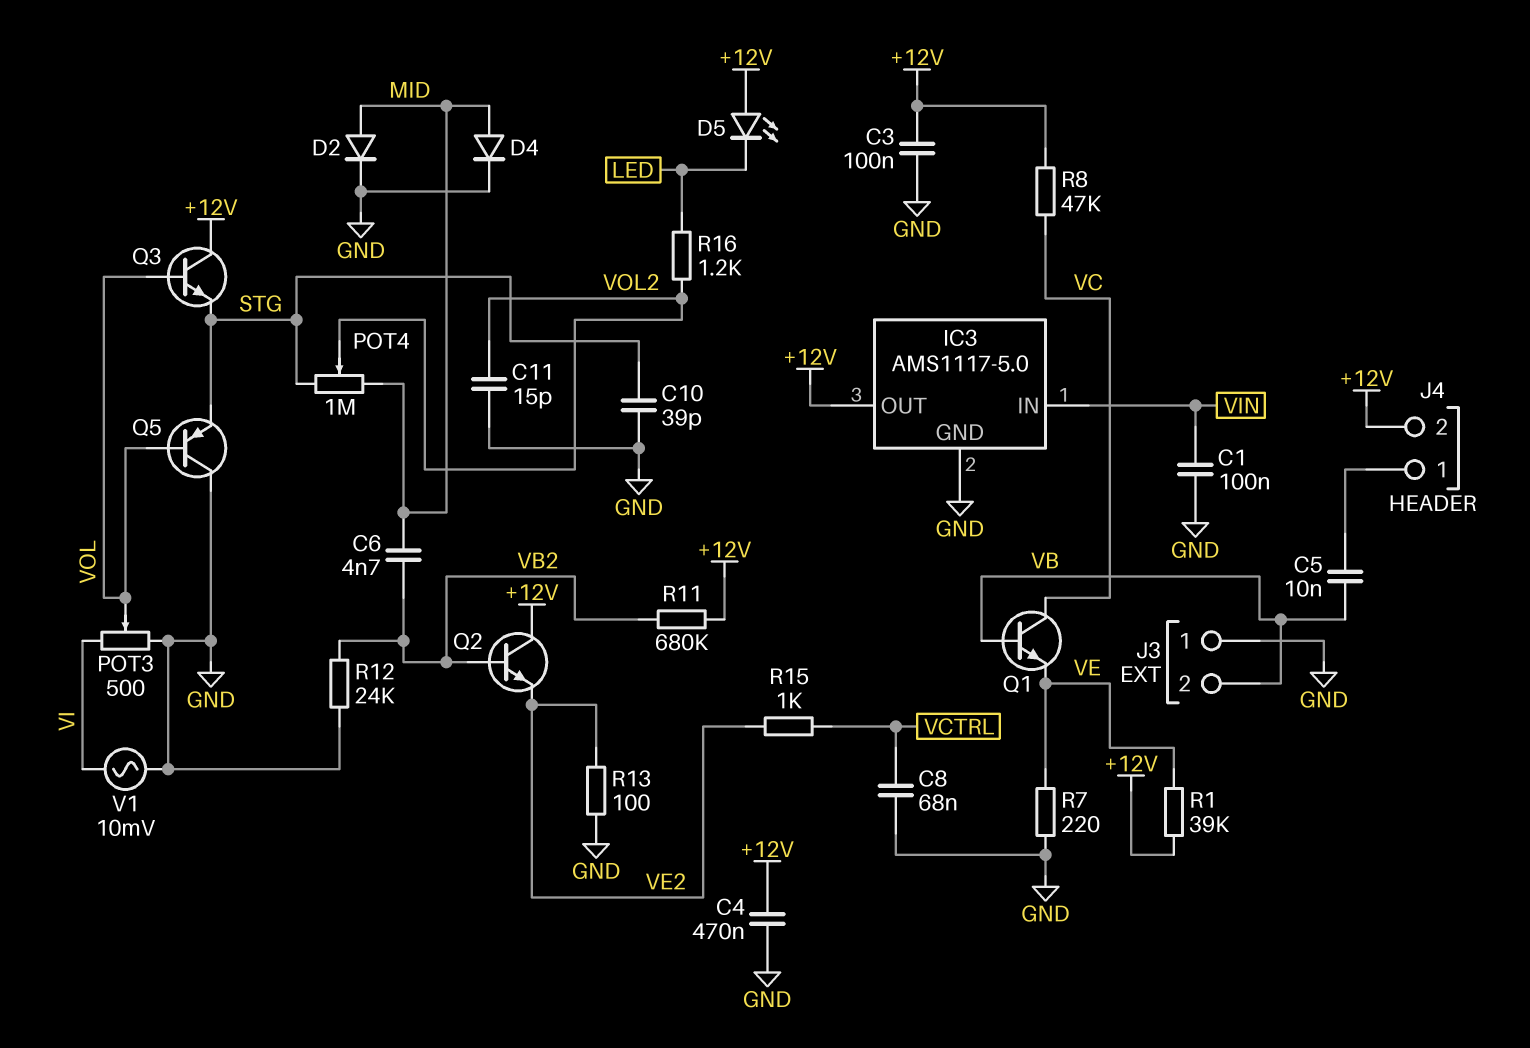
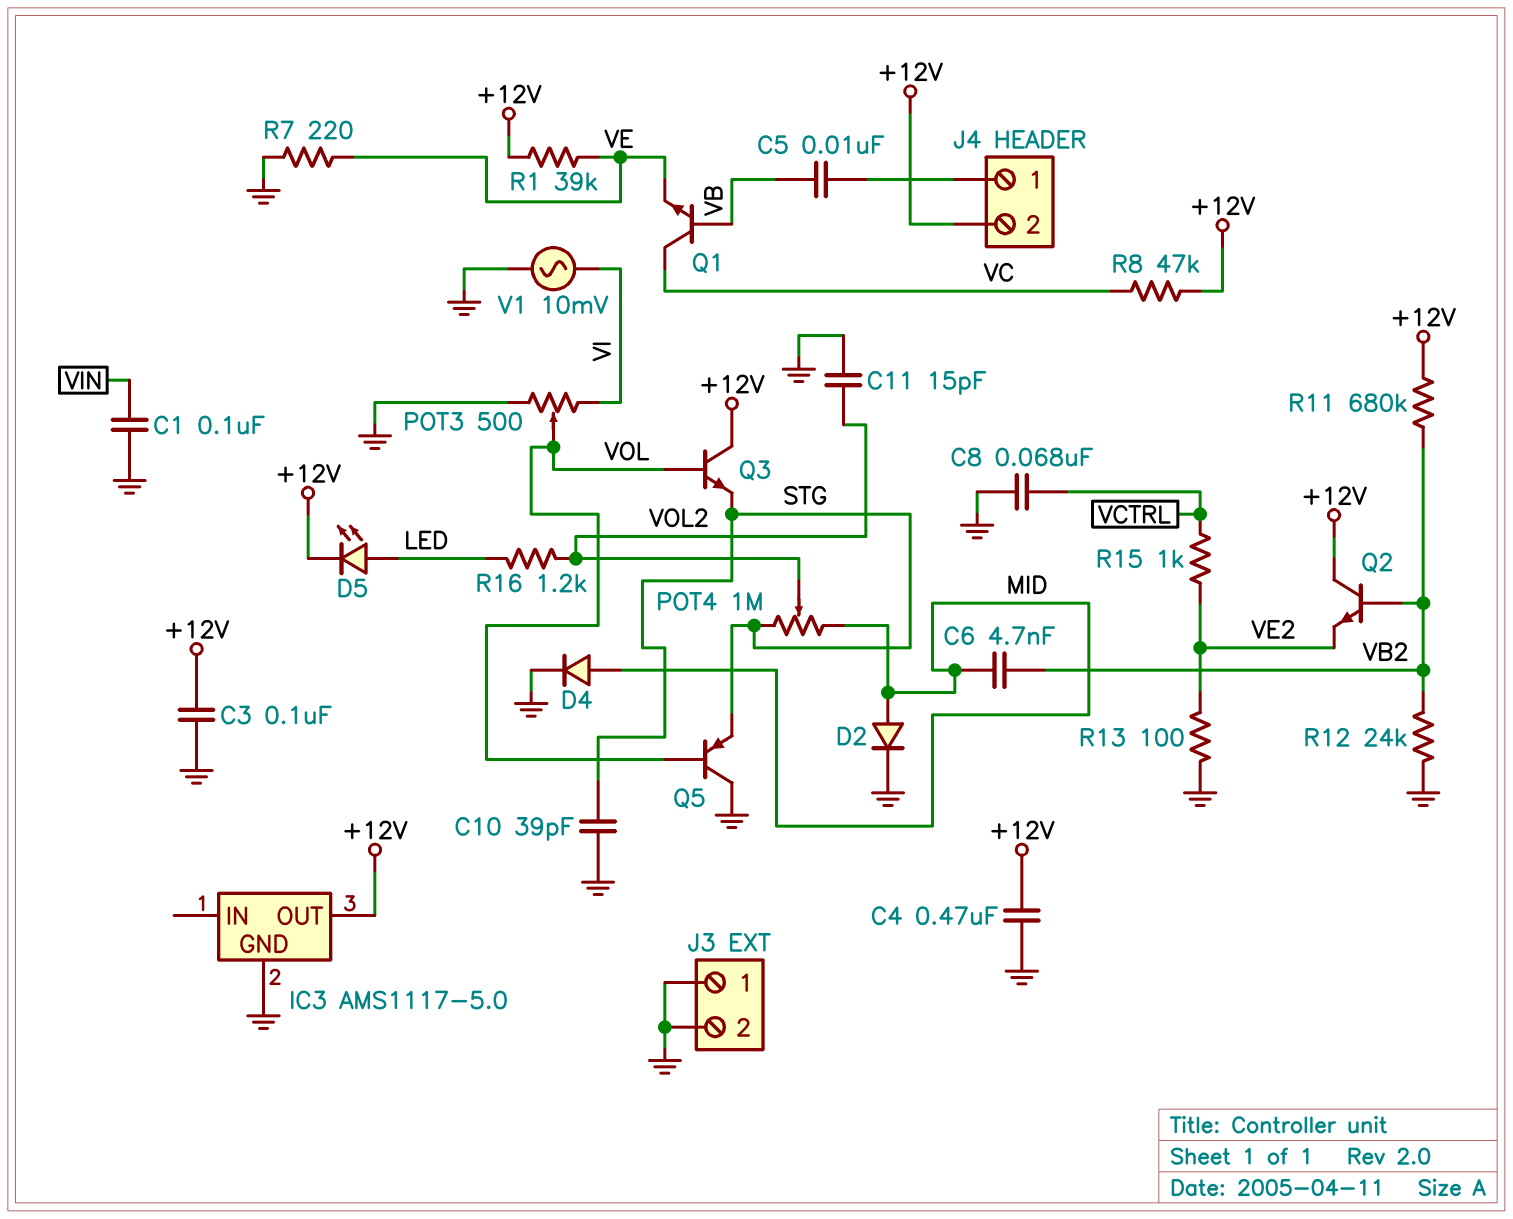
D5: LED (A +12V, K LED) -> LED (A LED, K +12V)
IC3 pin IN: VIN -> none
J3 pin 2: VB -> GND

